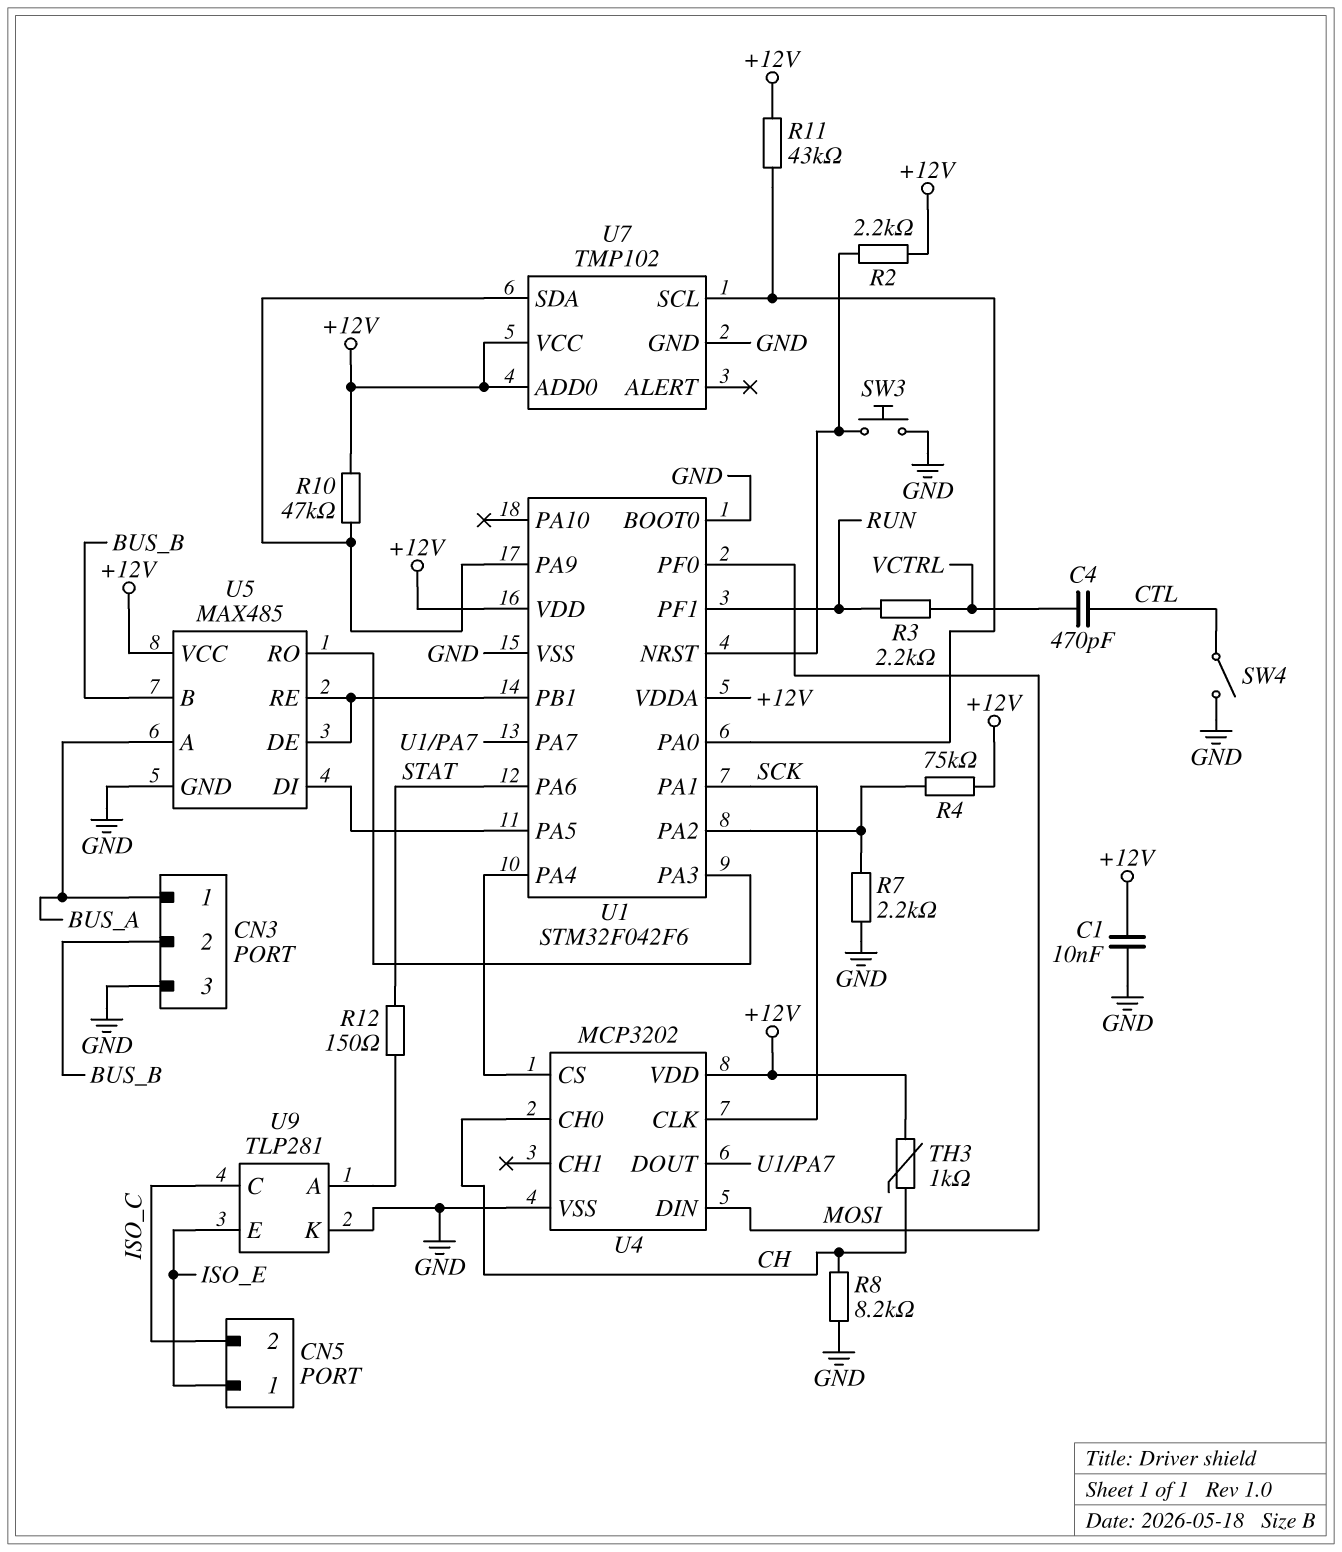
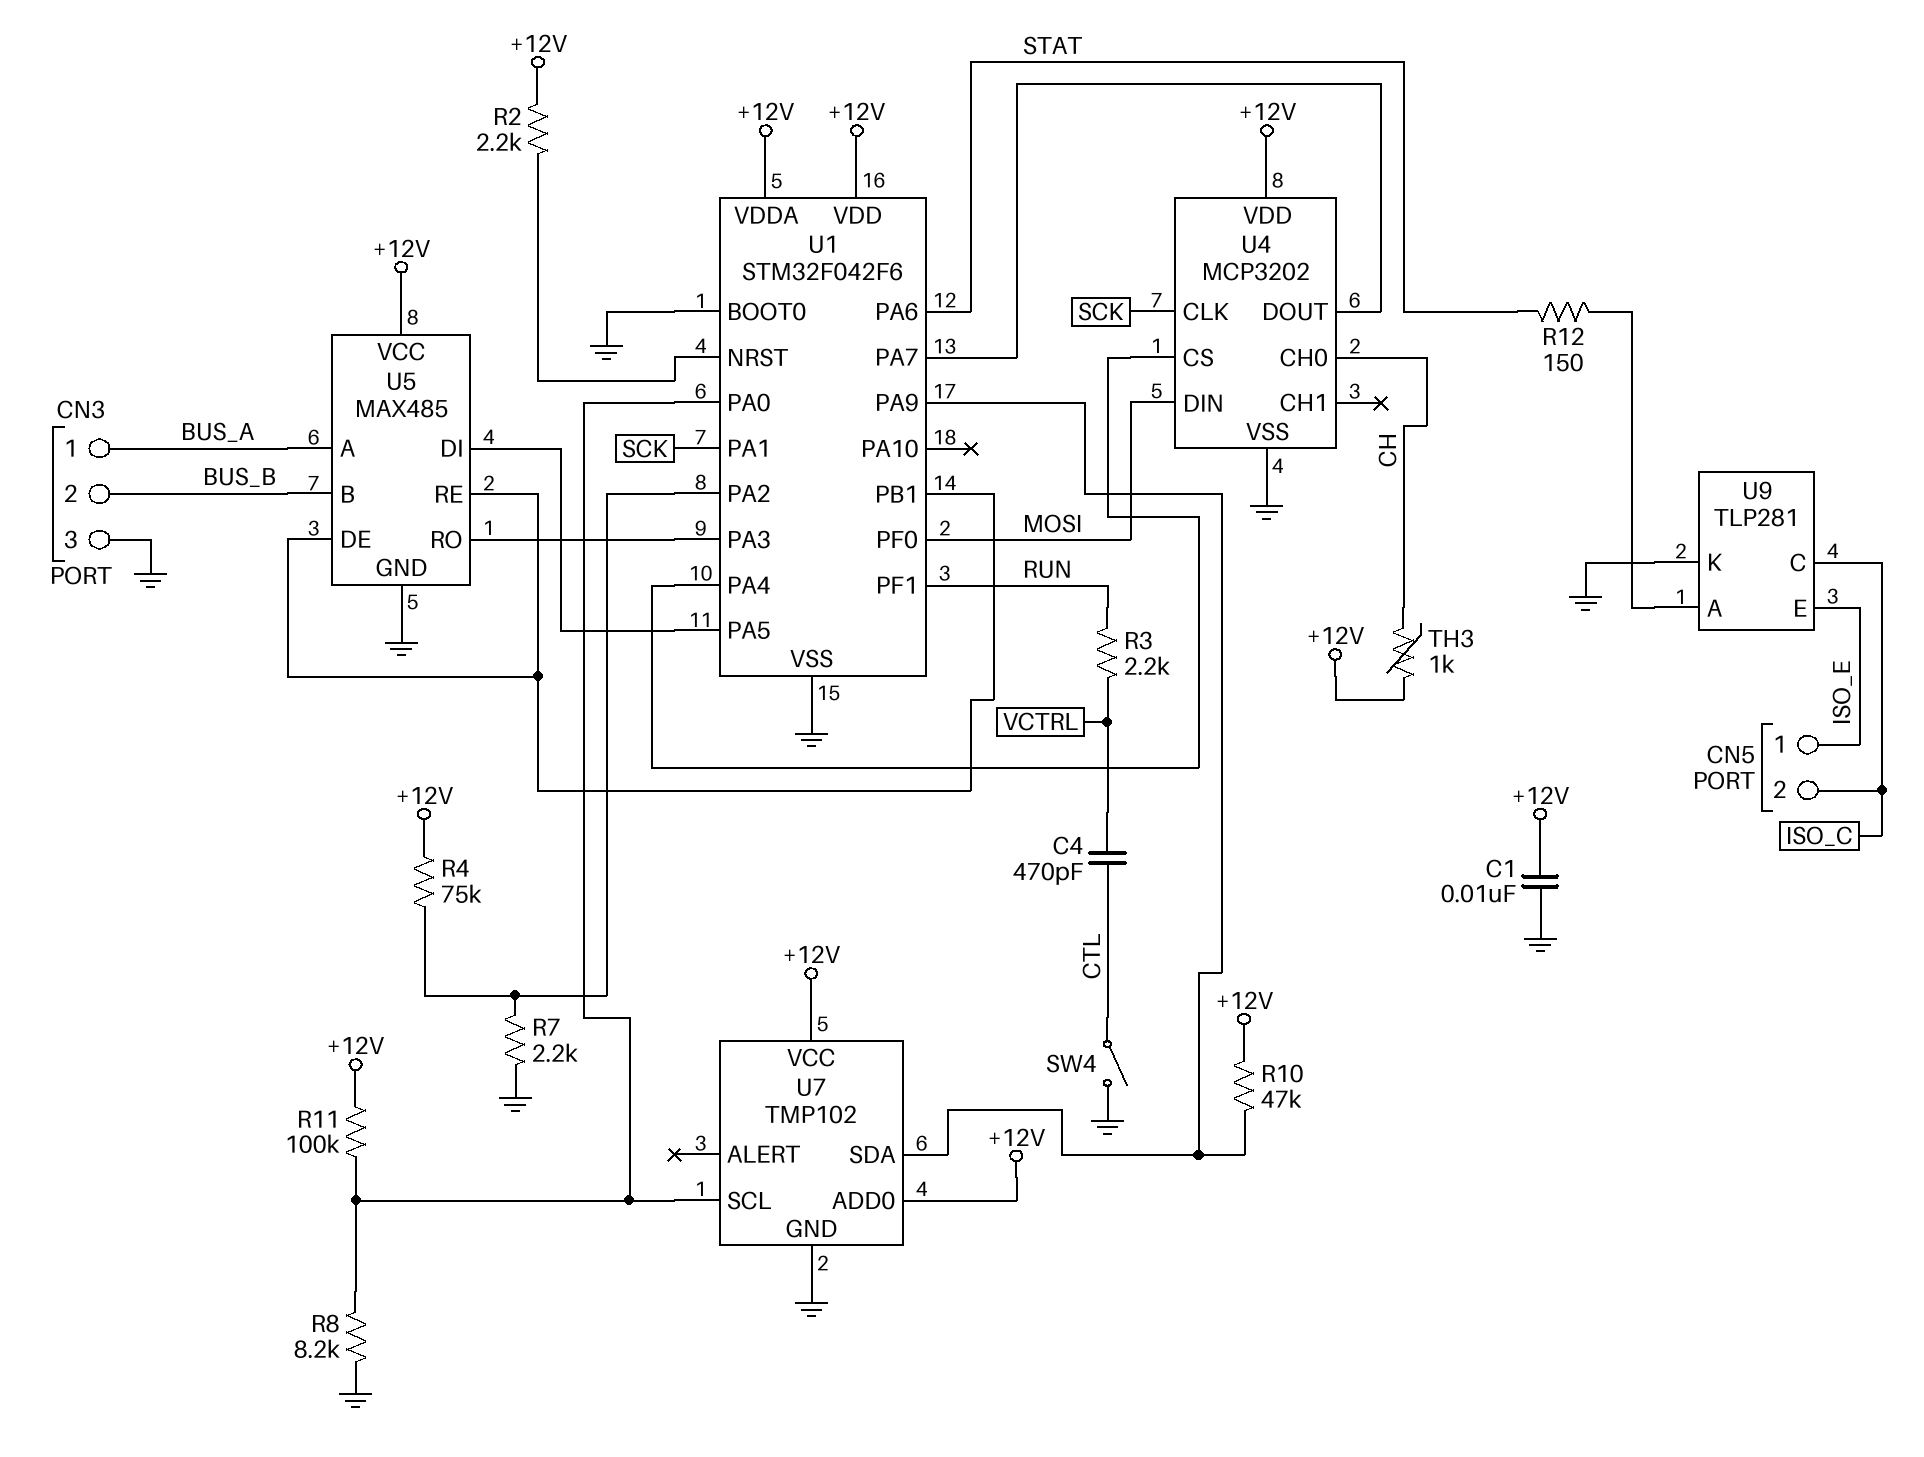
R8: 8.2k (CH, GND) -> 8.2k (GND, U1/PA0)
R11: 43k (+12V, U1/PA0) -> 100k (+12V, U1/PA0)
SW3: button (GND, U1/NRST) -> none

